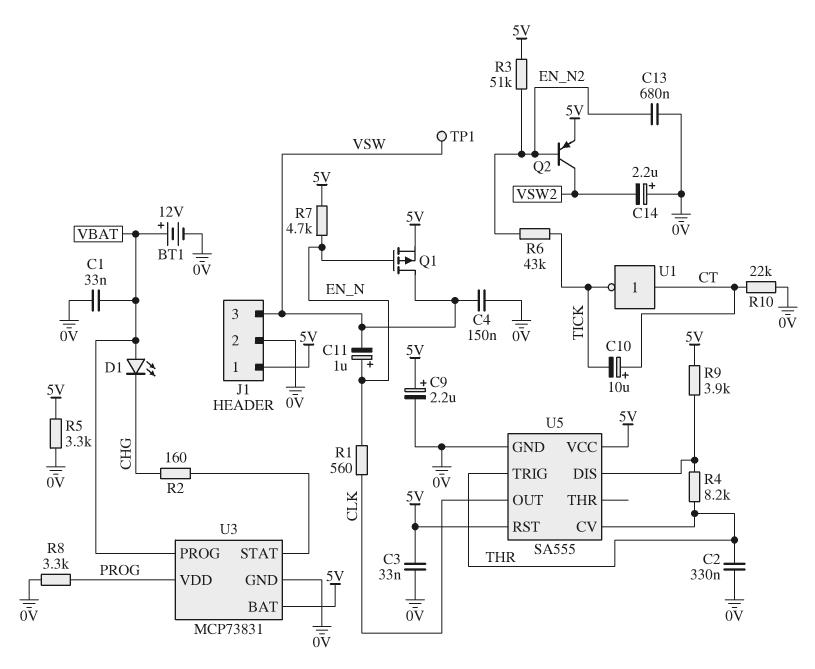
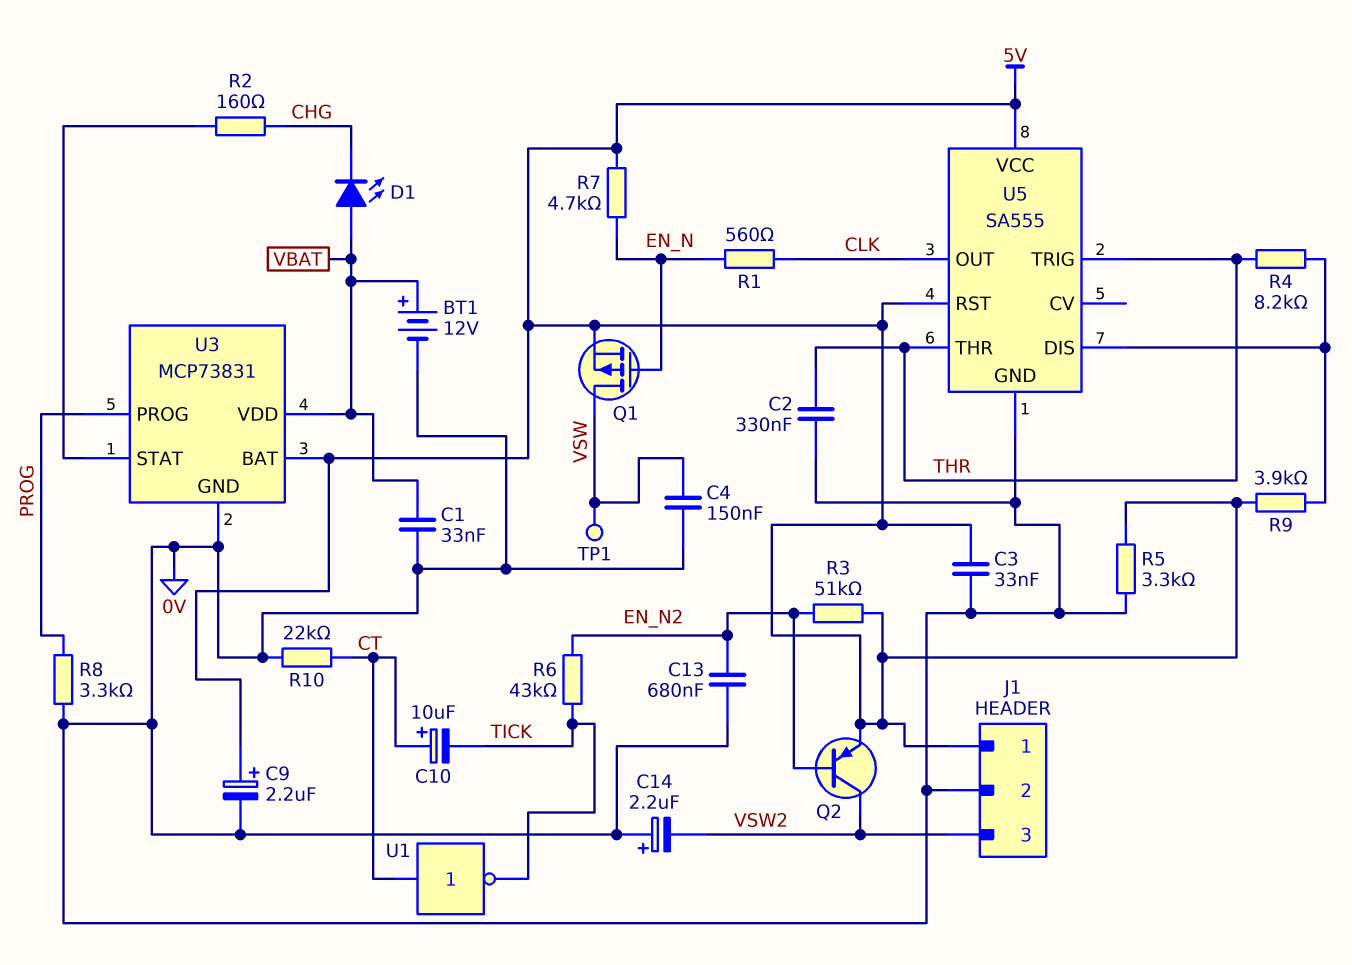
C11: 1uF (plus EN_N, minus VSW) -> none
J1 pin 3: VSW -> VSW2
U3 pin PROG: VBAT -> PROG
U3 pin VDD: PROG -> VBAT
U5 pin CV: THR -> none
U5 pin THR: none -> THR

